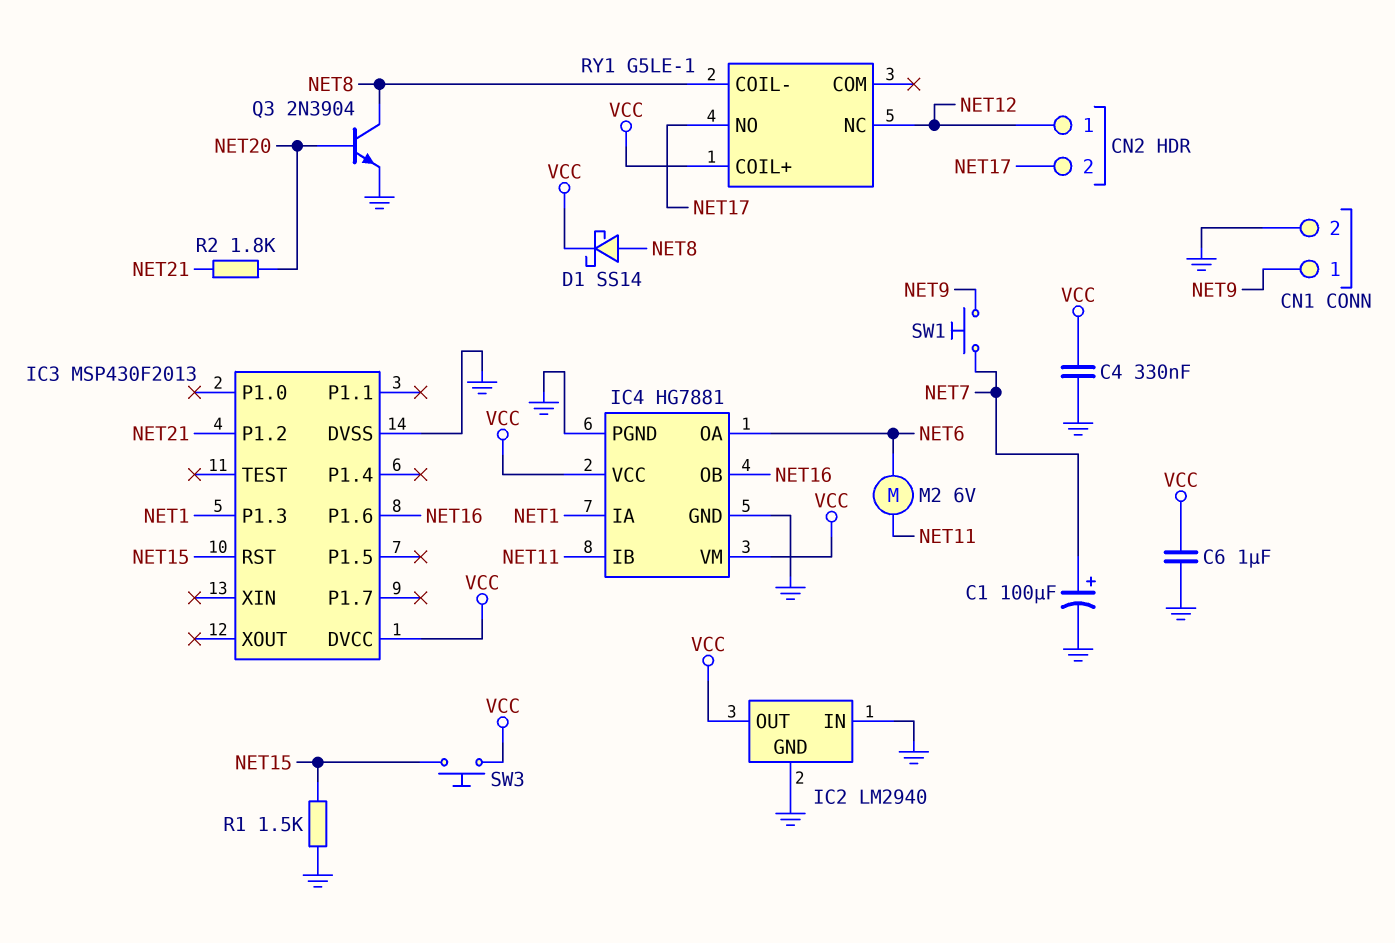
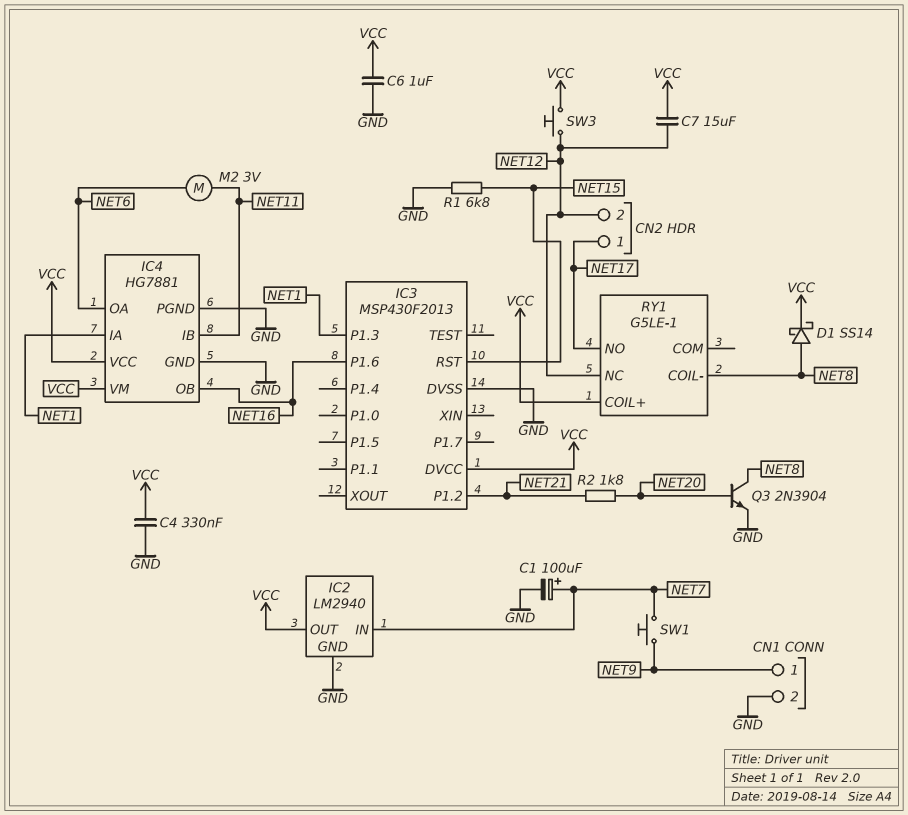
C7: none -> 15uF (NET12, VCC)
CN2 pin 1: NET12 -> NET17
CN2 pin 2: NET17 -> NET12
IC2 pin IN: GND -> NET7
M2: motor 6V (NET6, NET11) -> motor 3V (NET6, NET11)
R1: 1.5k (GND, NET15) -> 6.8k (GND, NET15)
SW3: button (NET15, VCC) -> button (NET12, VCC)

